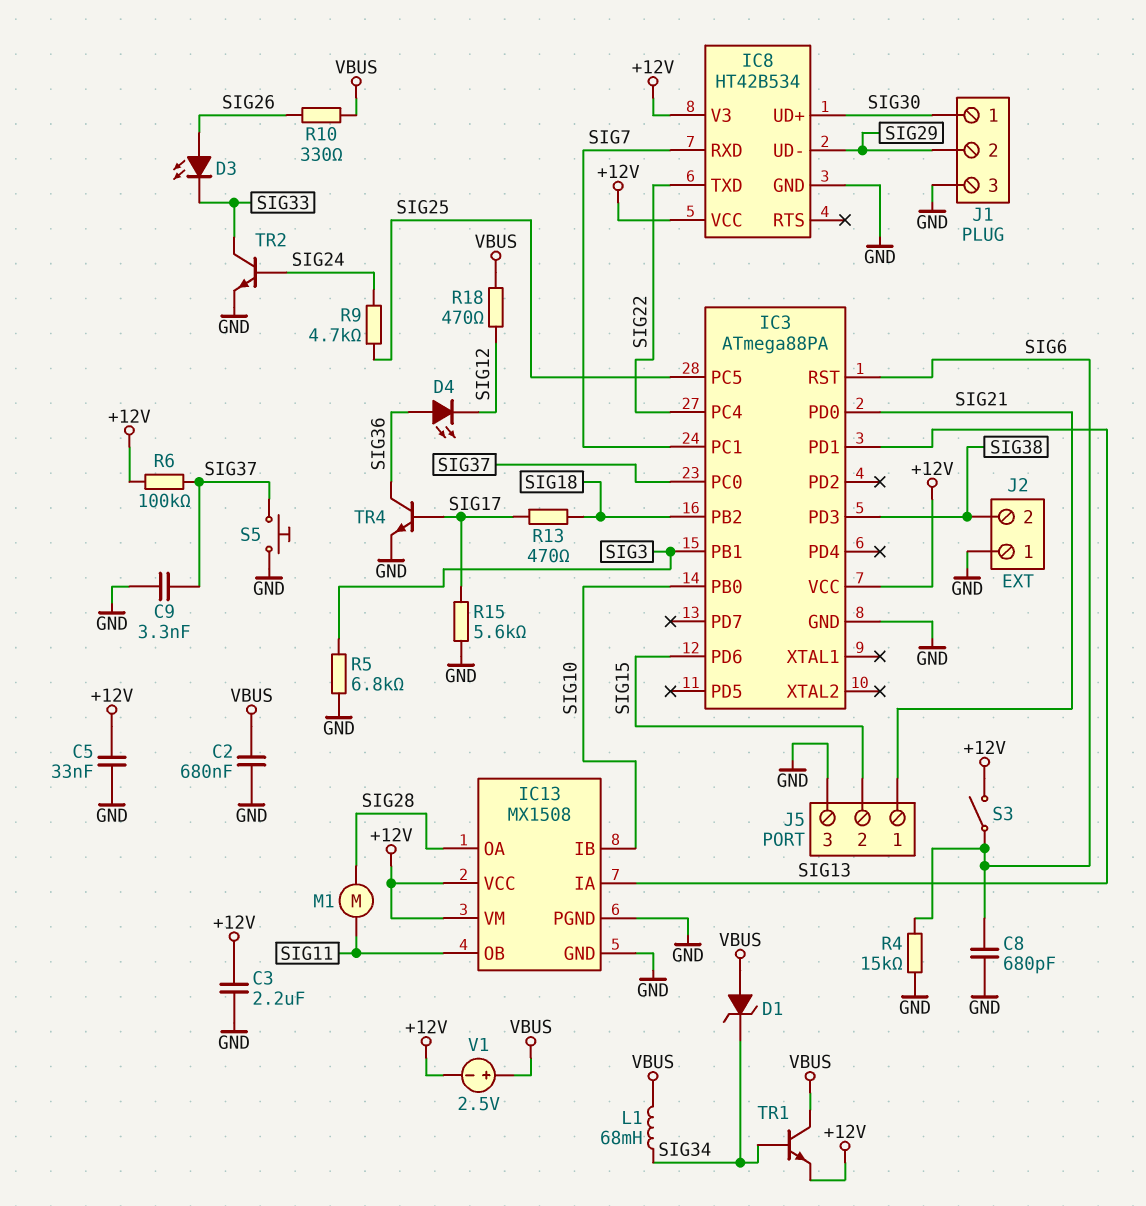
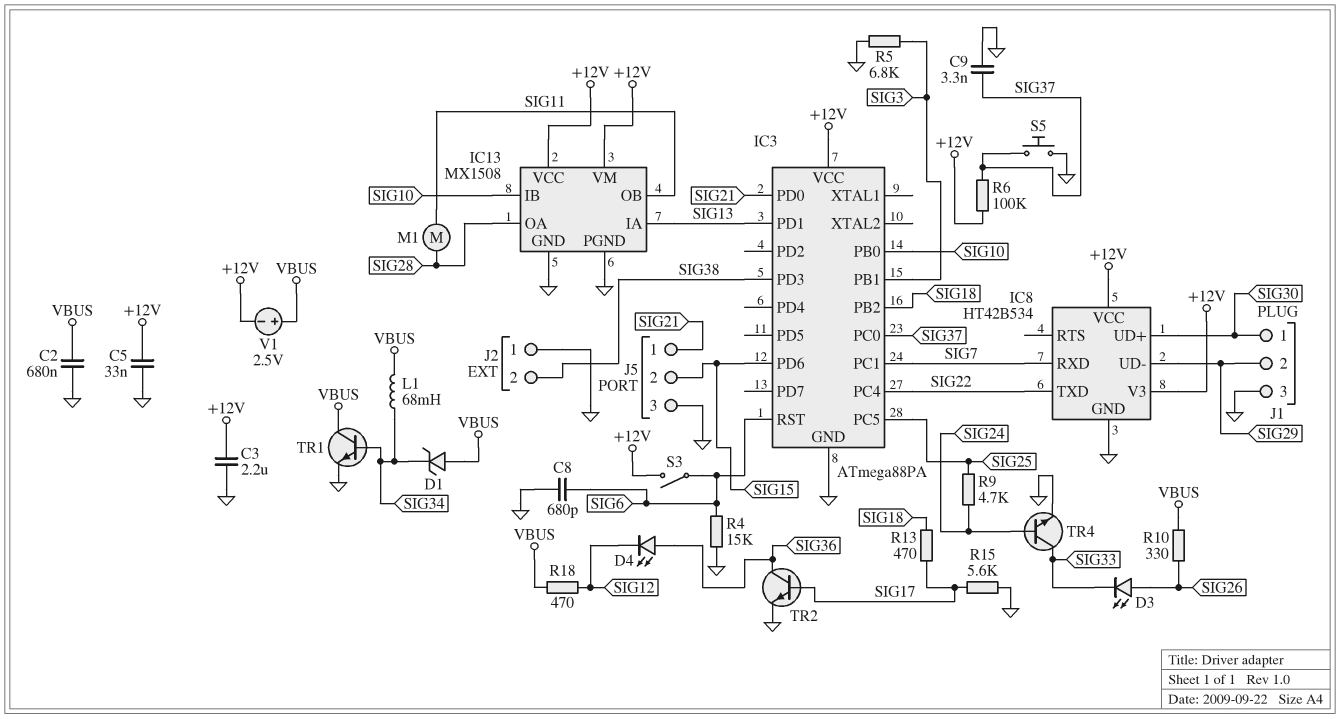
TR1: NPN (B SIG34, C VBUS, E +12V) -> NPN (B SIG34, C VBUS, E GND)
TR2: NPN (B SIG24, C SIG33, E GND) -> NPN (B SIG17, C SIG36, E GND)
TR4: NPN (B SIG17, C SIG36, E GND) -> NPN (B SIG24, C SIG33, E GND)

